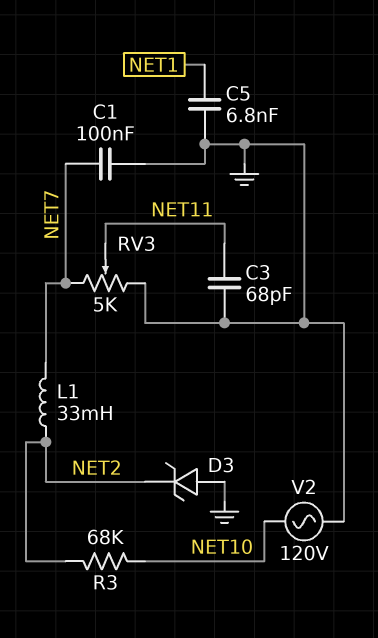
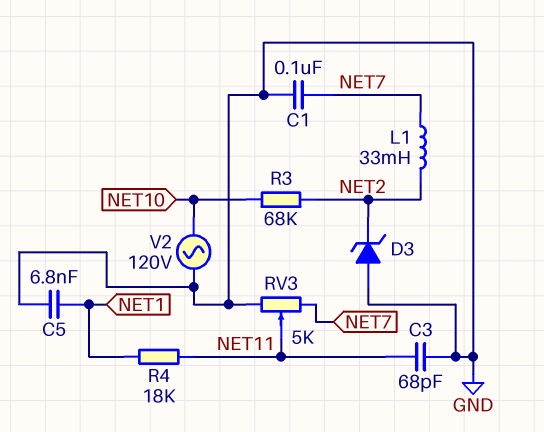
R4: none -> 18k (NET1, NET11)

